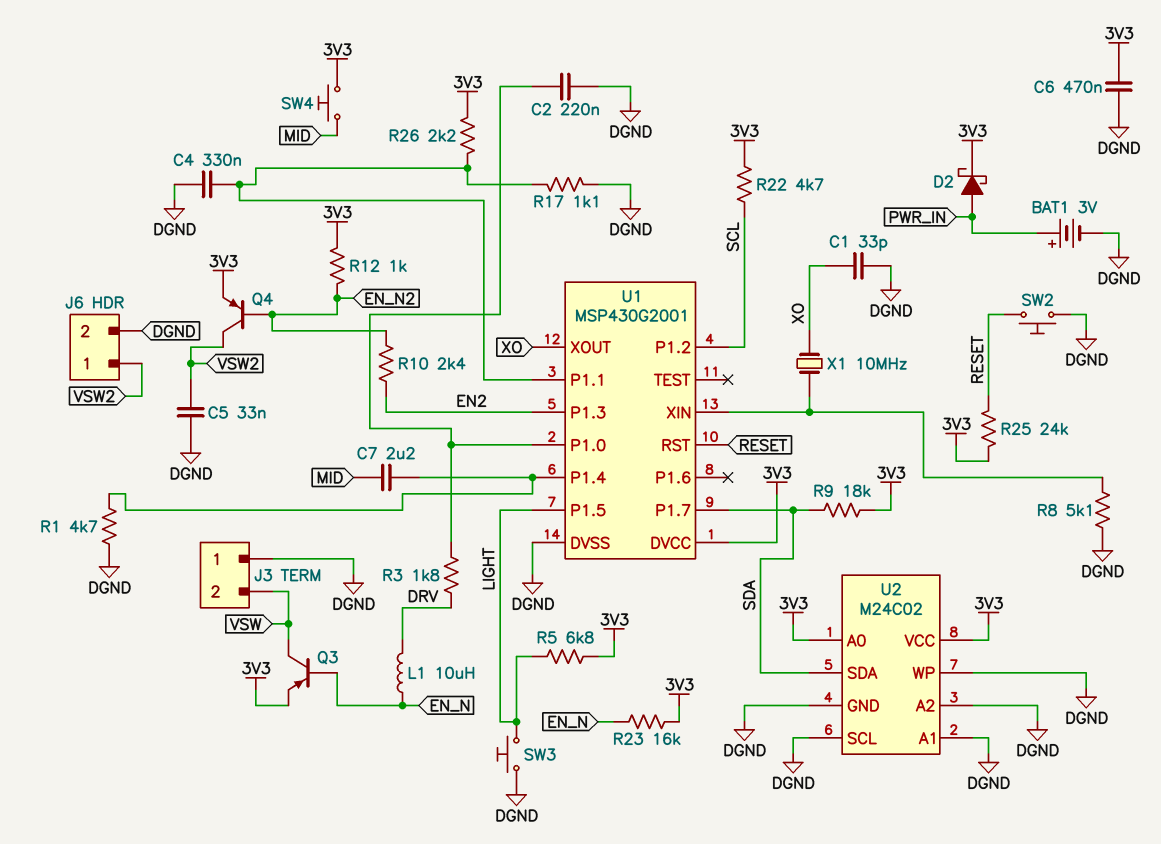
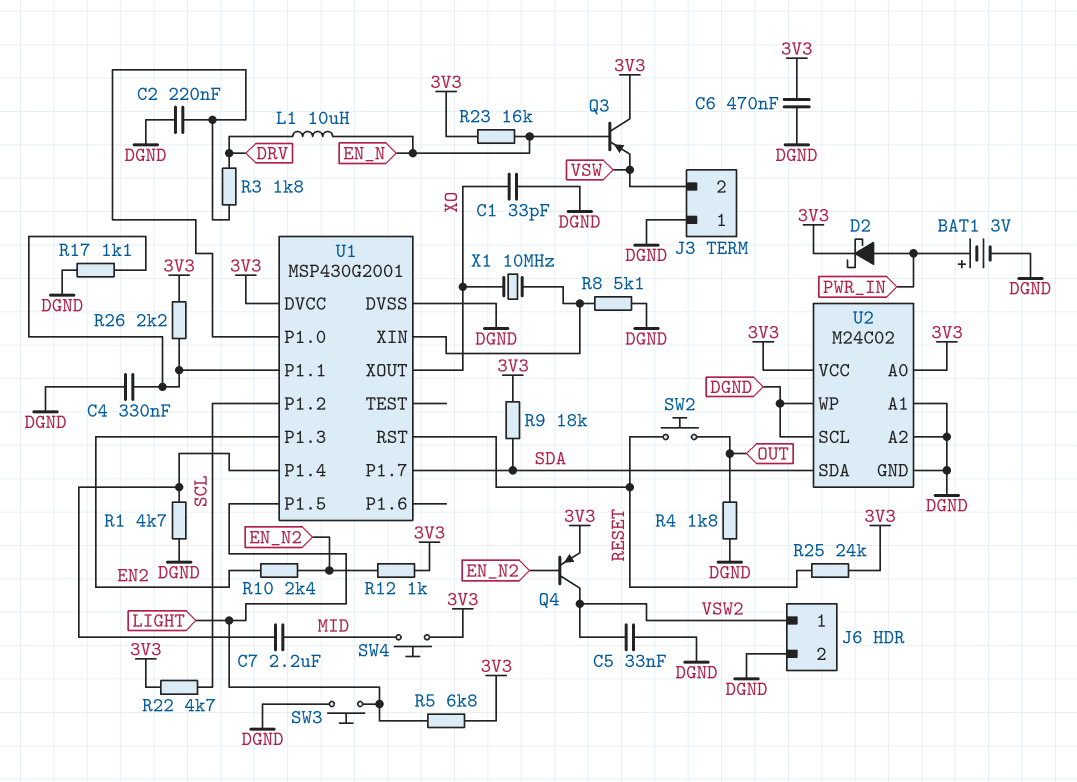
Q3: PNP (B EN_N, C VSW, E 3V3) -> PNP (B EN_N, C 3V3, E VSW)
R4: none -> 1.8k (DGND, OUT)
SW2: button (DGND, RESET) -> button (OUT, RESET)

